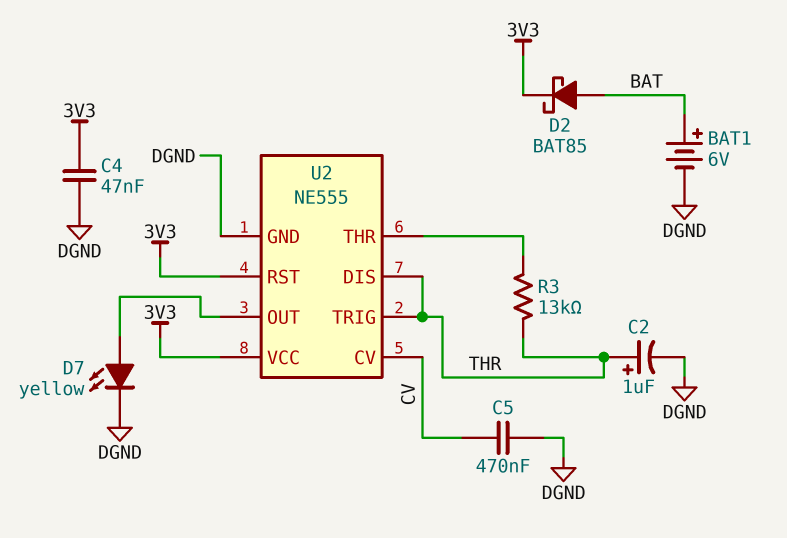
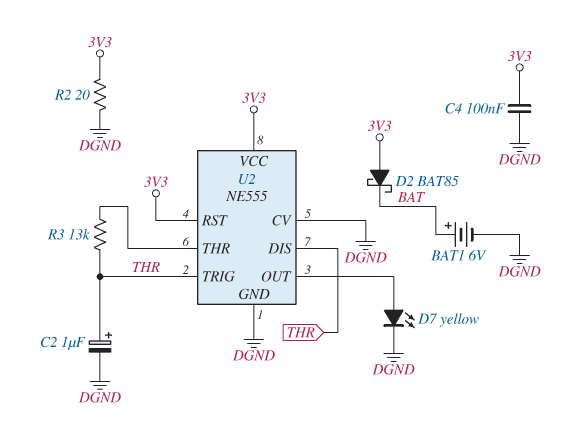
C4: 47nF (3V3, DGND) -> 100nF (3V3, DGND)
C5: 470nF (CV, DGND) -> none
D2: schottky BAT85 (A BAT, K 3V3) -> schottky BAT85 (A 3V3, K BAT)
R2: none -> 20 (3V3, DGND)
U2 pin CV: CV -> DGND

